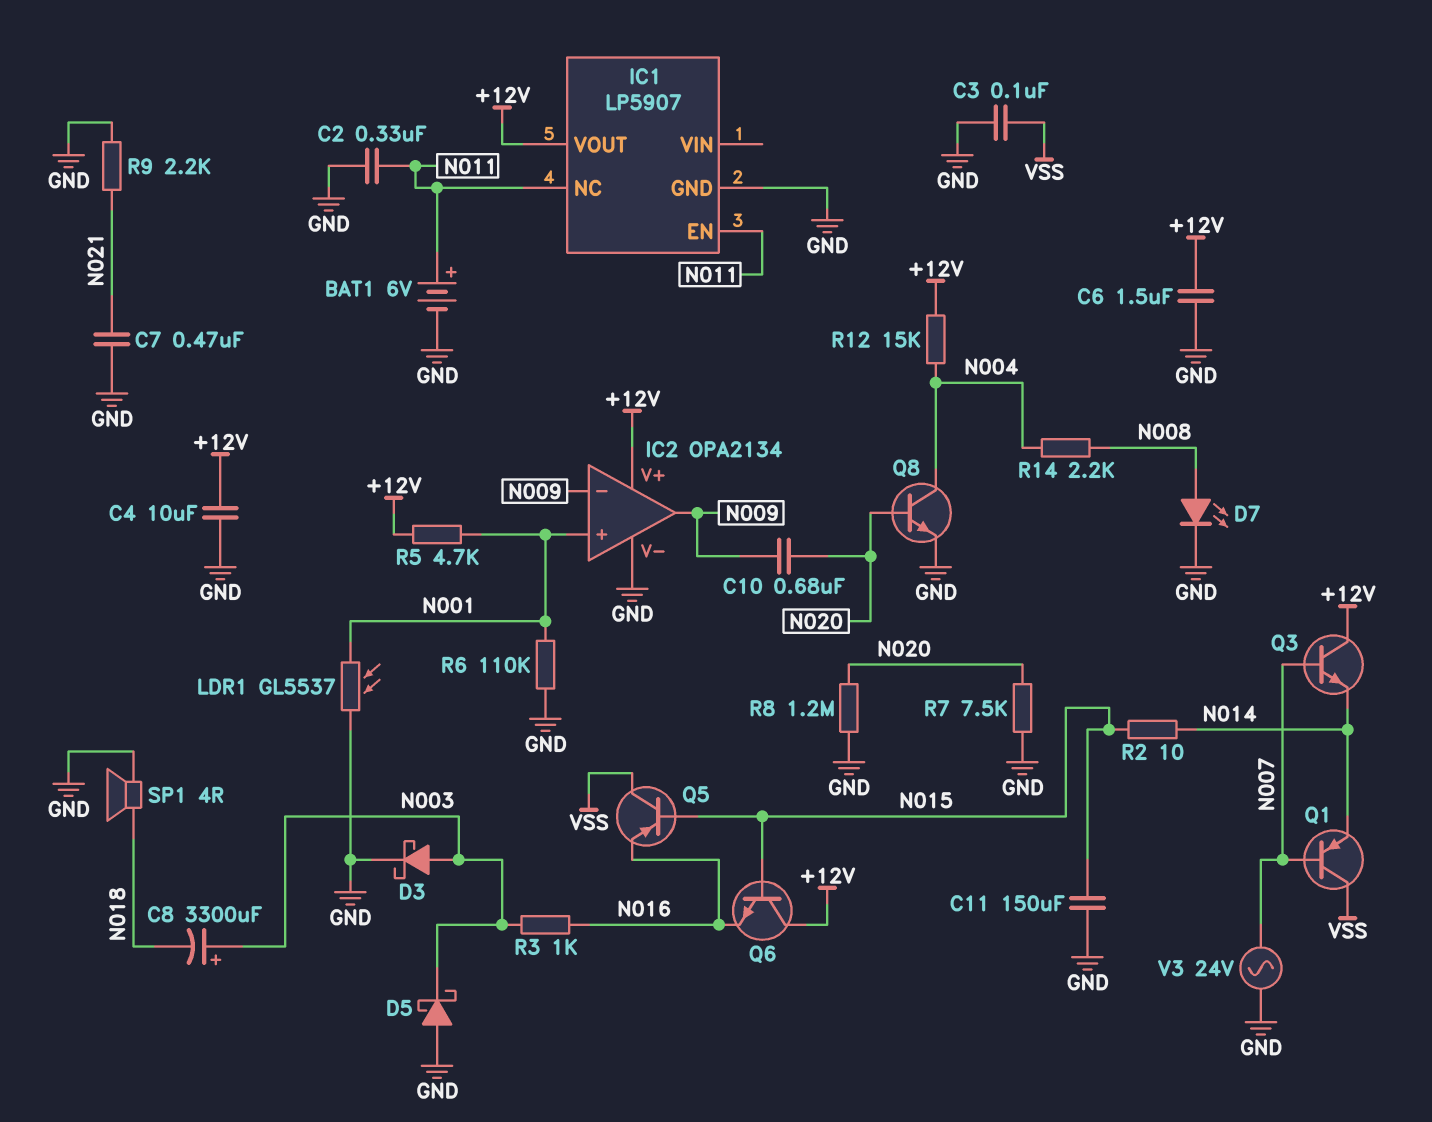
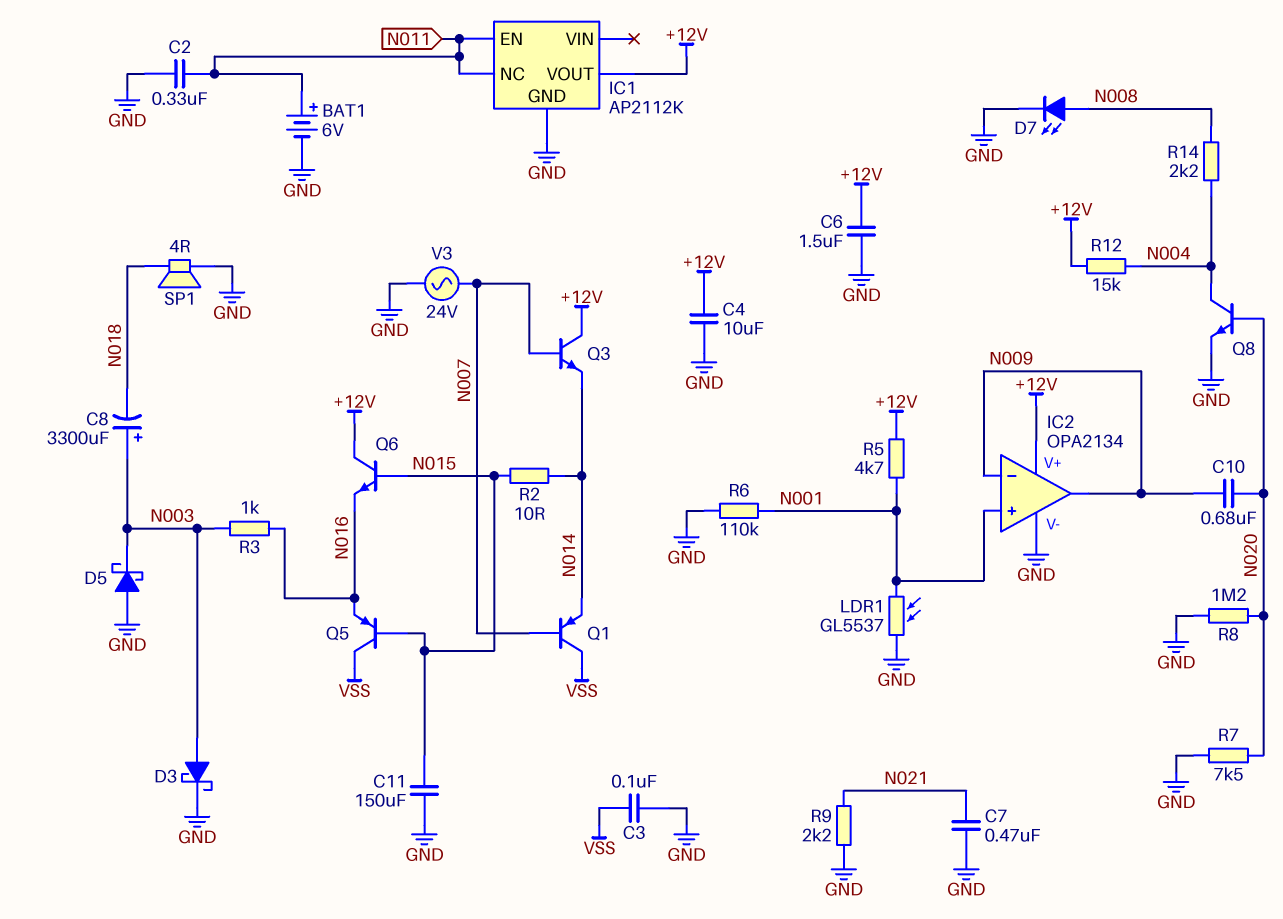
IC1: LP5907 -> AP2112K

